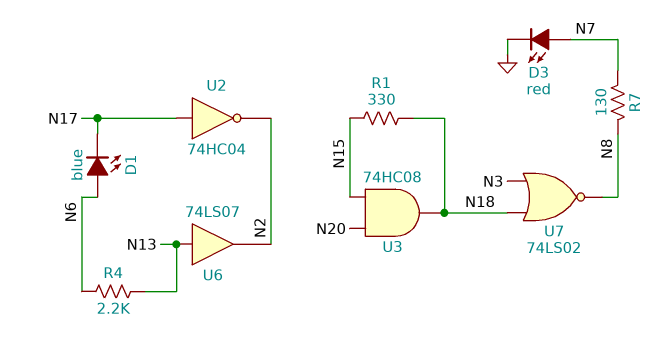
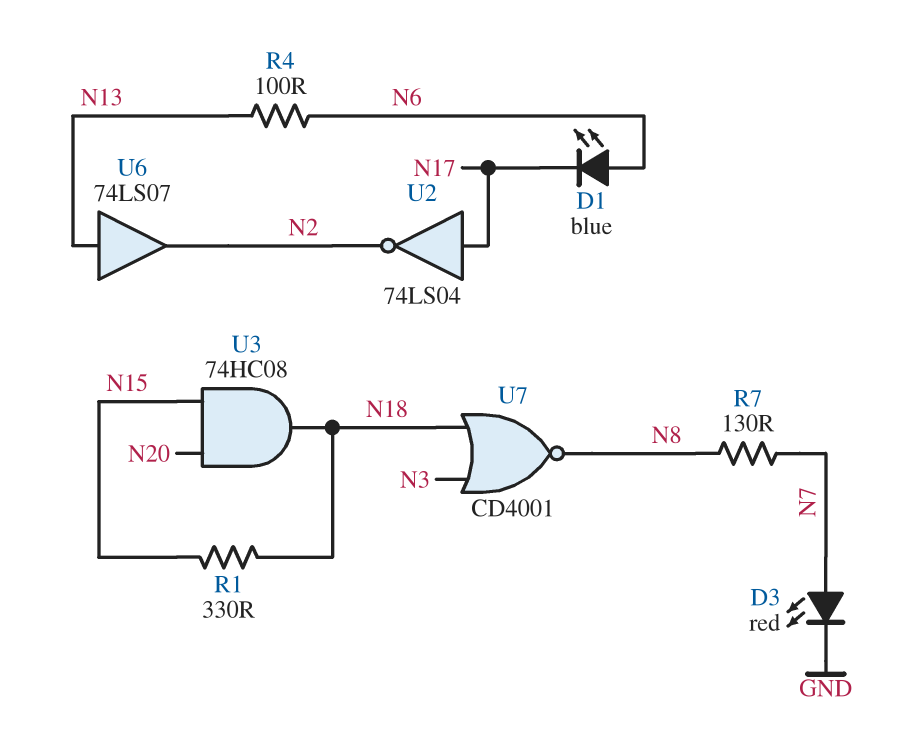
R4: 2.2k (N6, N13) -> 100 (N6, N13)
U2: NOT 74HC04 (in N17, out N2) -> NOT 74LS04 (in N17, out N2)
U7: NOR 74LS02 (in N3, in N18, out N8) -> NOR CD4001 (in N3, in N18, out N8)

